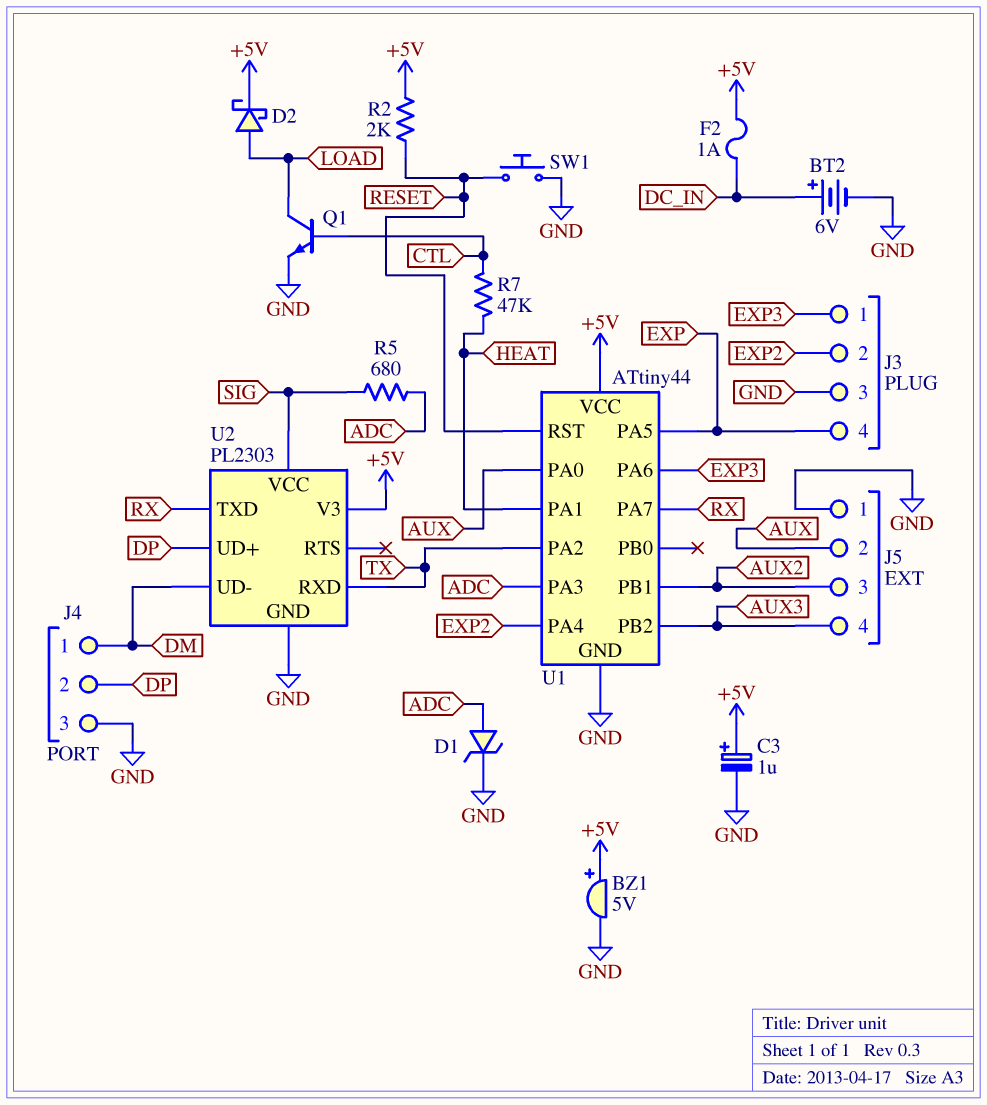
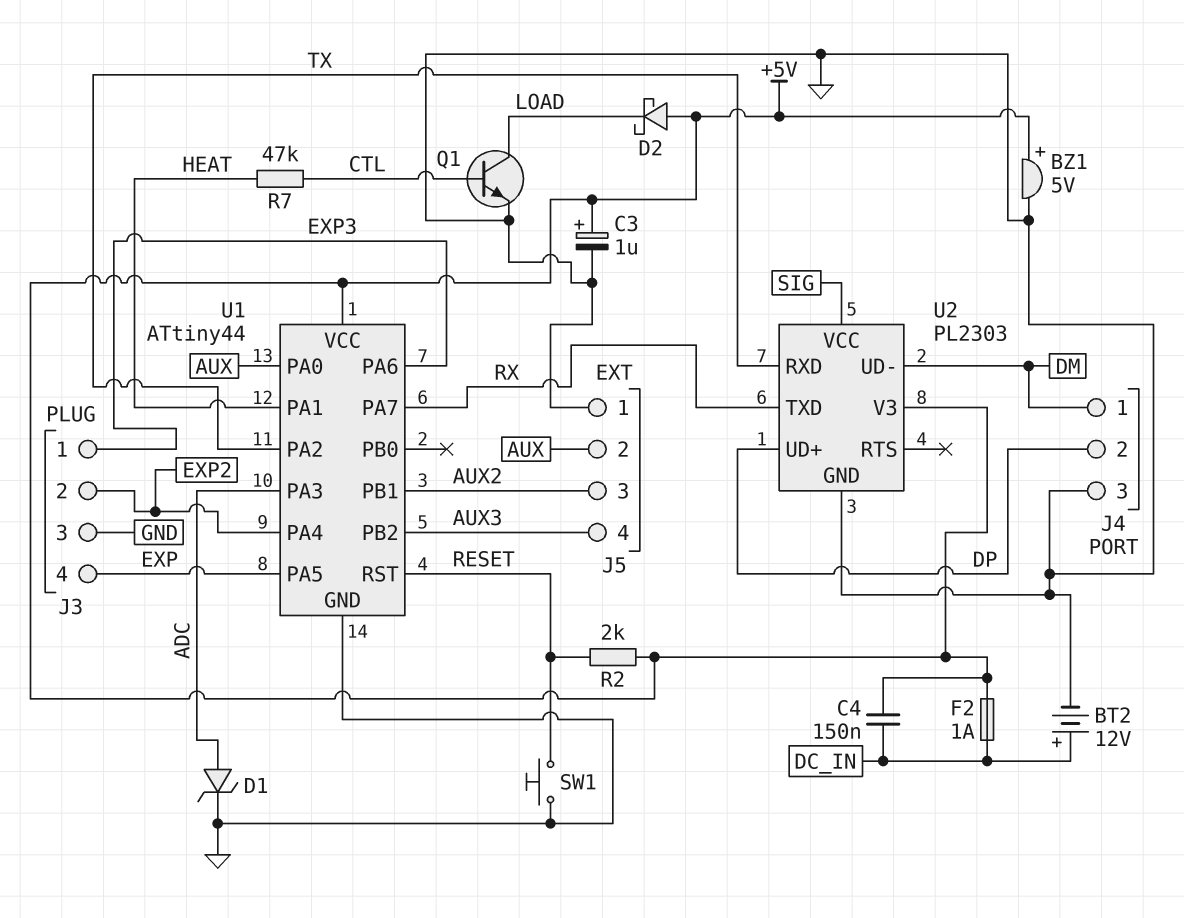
BT2: 6V (plus DC_IN, minus GND) -> 12V (plus DC_IN, minus GND)
C4: none -> 150nF (+5V, DC_IN)
D2: schottky (A LOAD, K +5V) -> schottky (A +5V, K LOAD)
R5: 680 (ADC, SIG) -> none

